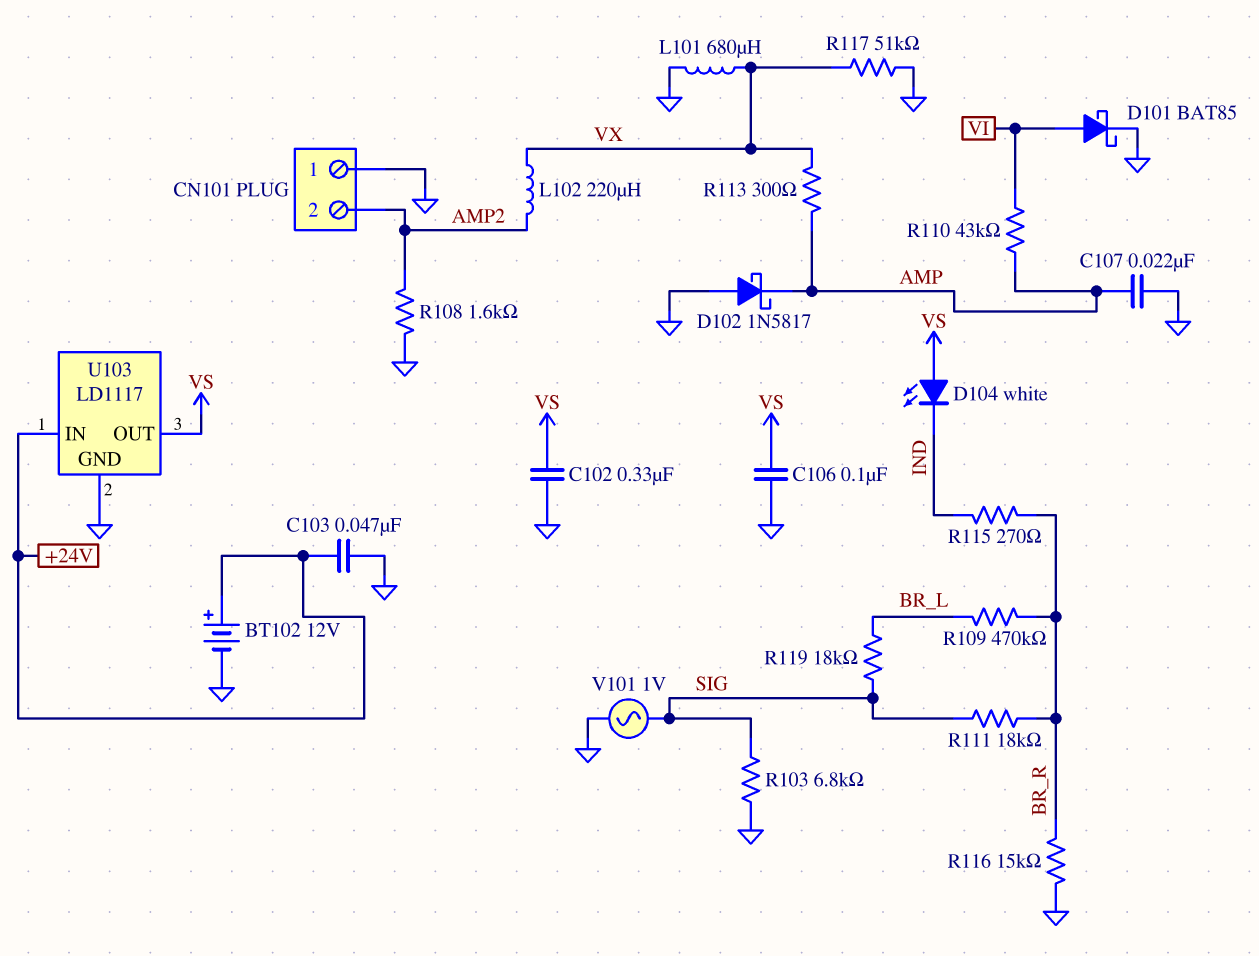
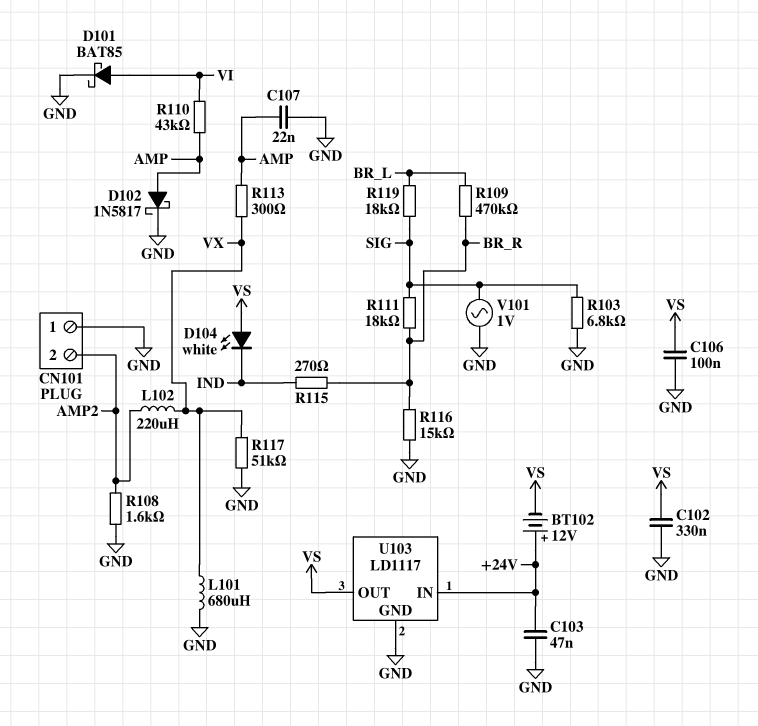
BT102: 12V (plus +24V, minus GND) -> 12V (plus +24V, minus VS)
D102: schottky 1N5817 (A GND, K AMP) -> schottky 1N5817 (A AMP, K GND)

